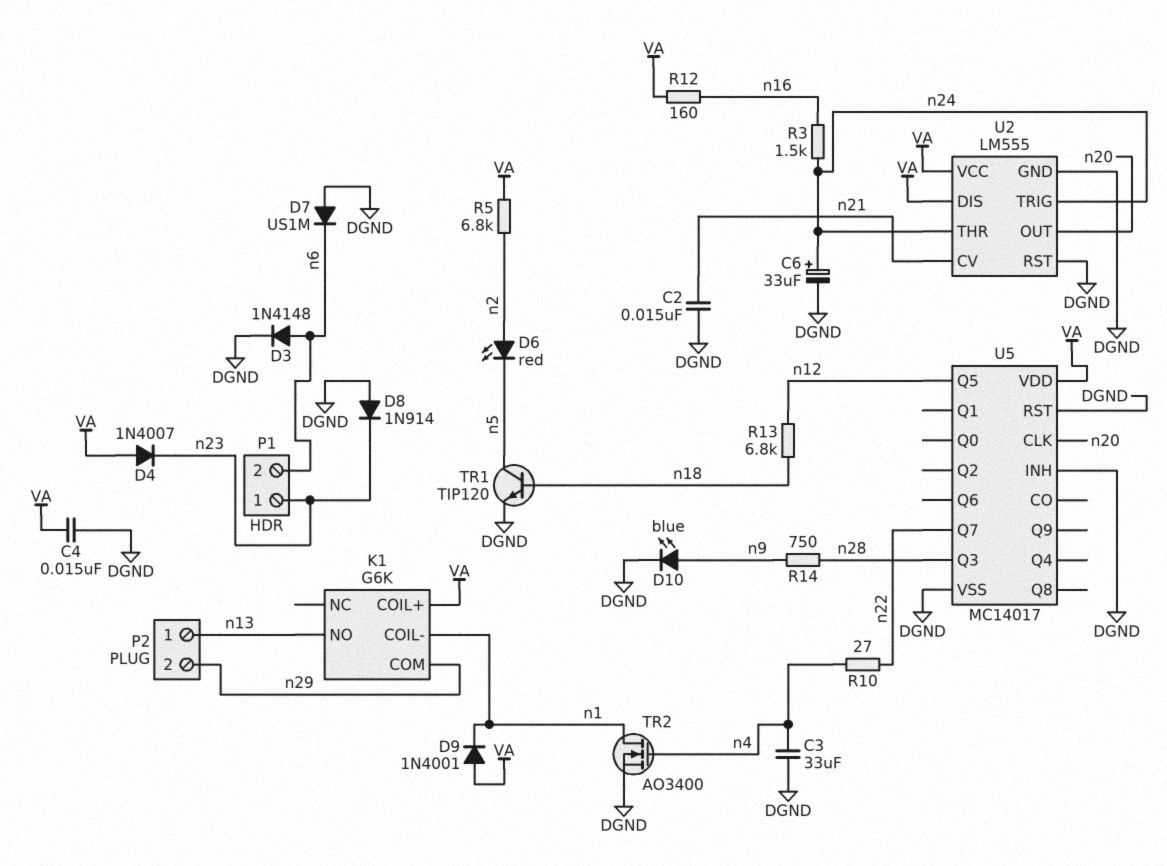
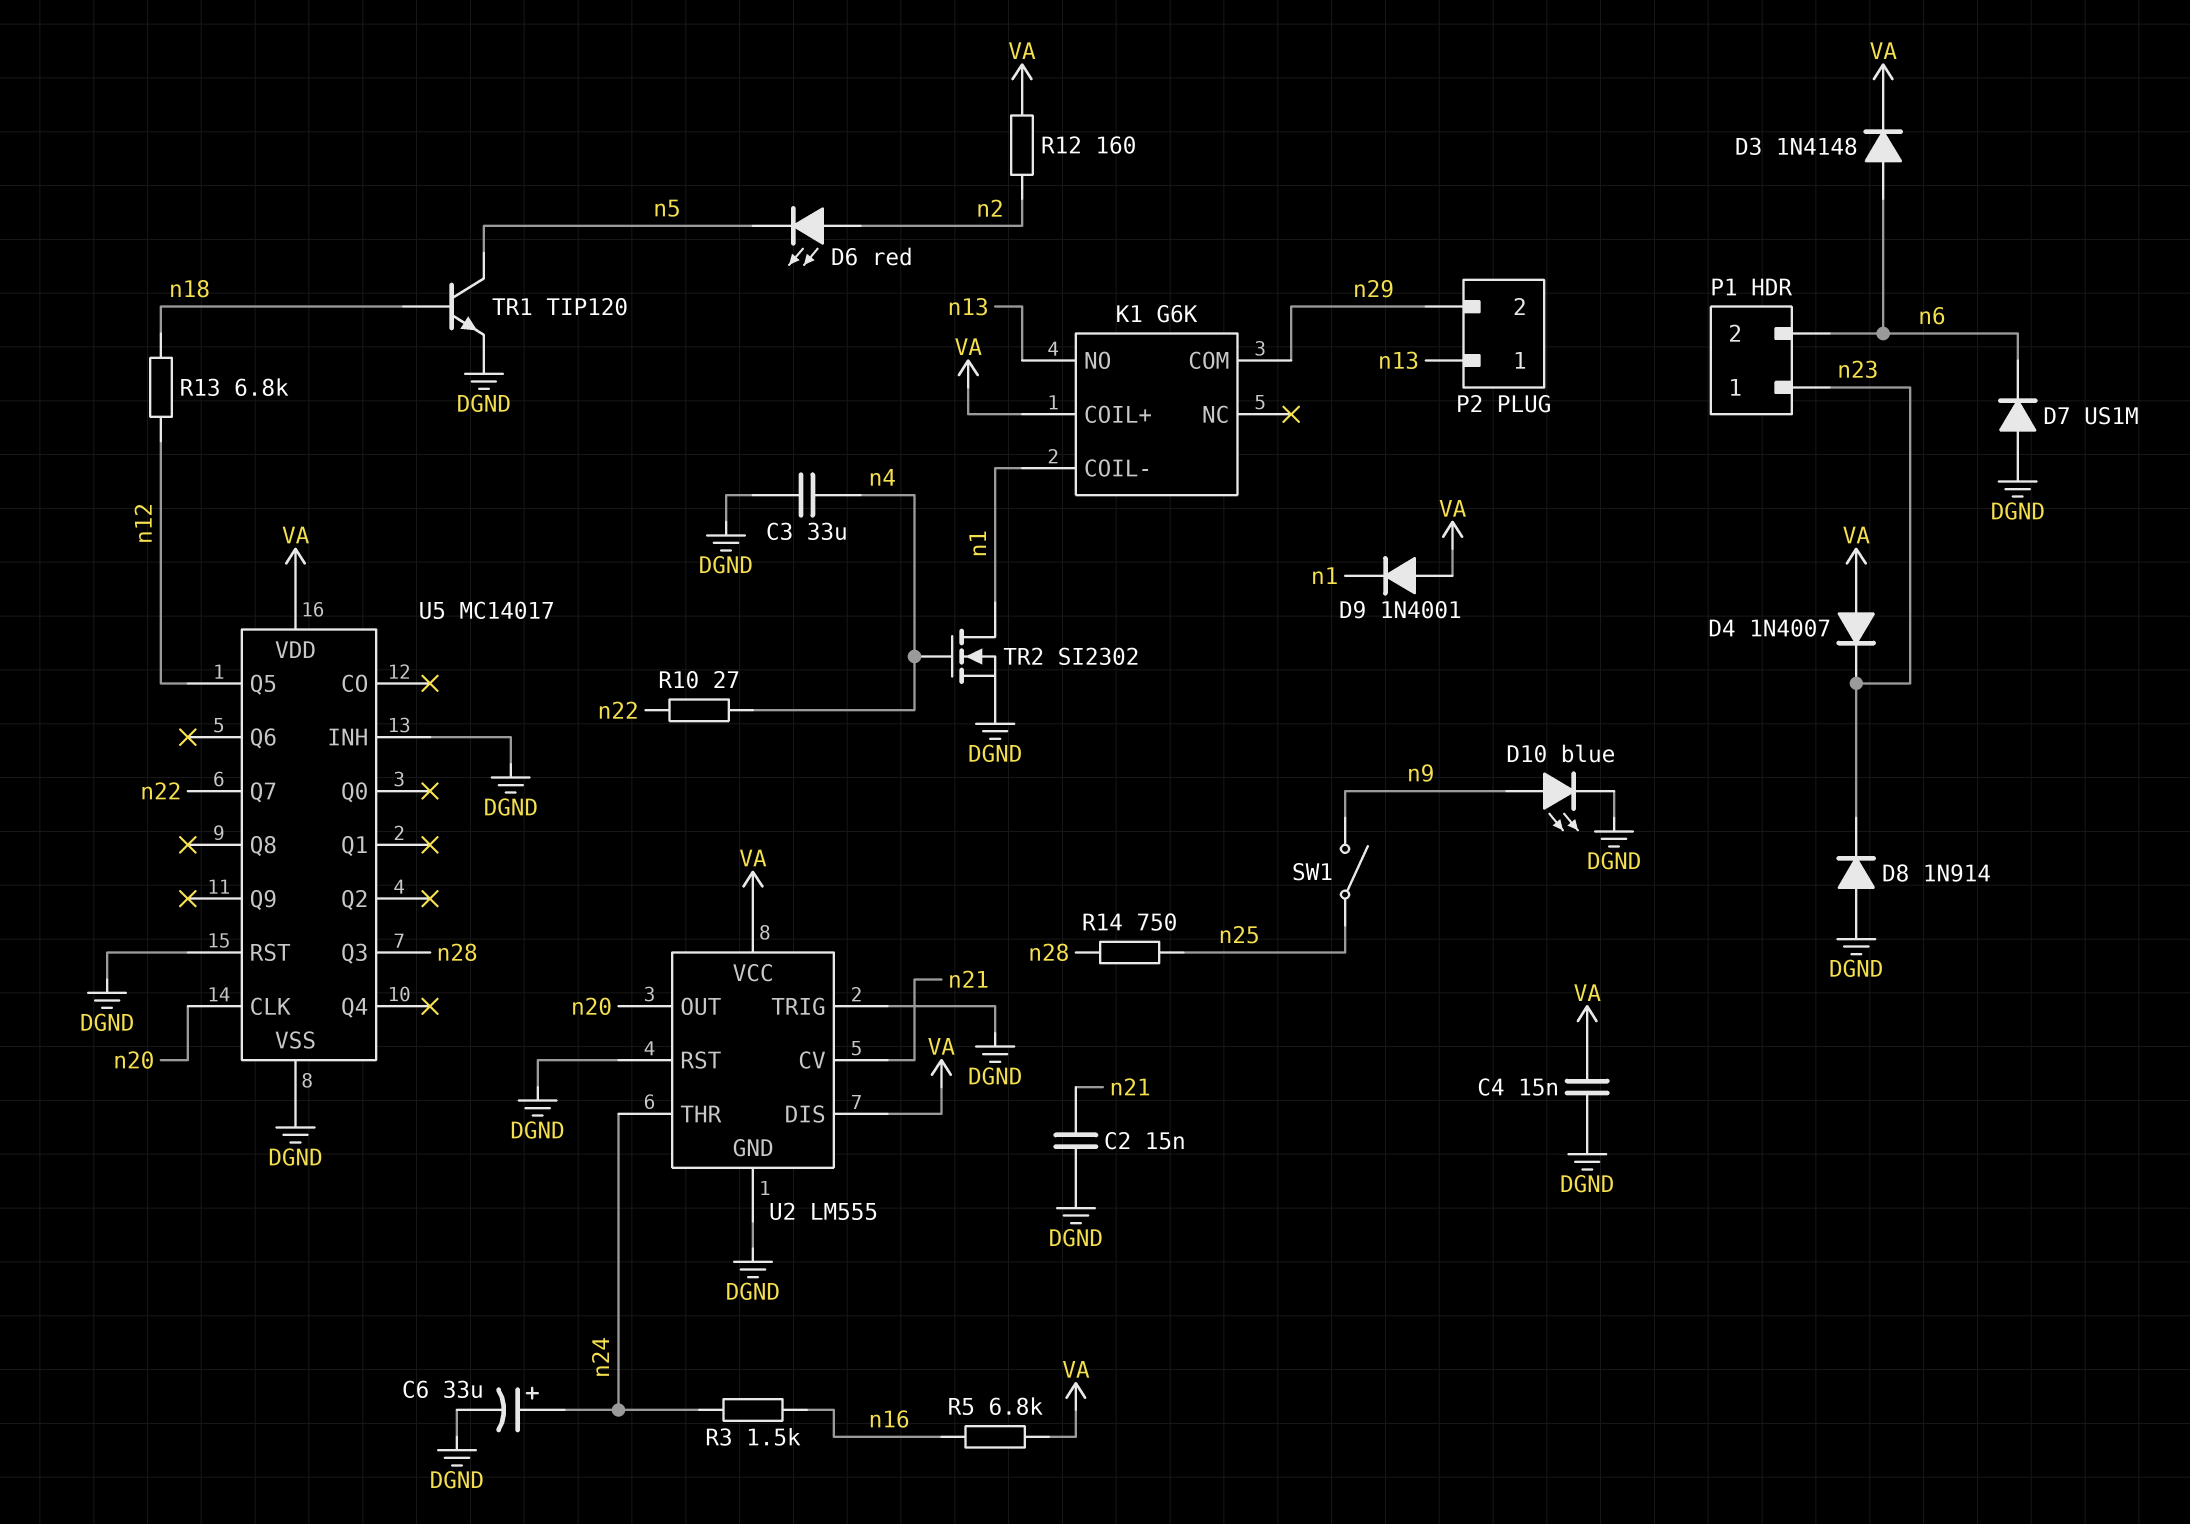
D3: diode 1N4148 (A n6, K DGND) -> diode 1N4148 (A n6, K VA)
R5: 6.8k (VA, n2) -> 6.8k (VA, n16)
R12: 160 (VA, n16) -> 160 (VA, n2)
R14: 750 (n9, n28) -> 750 (n25, n28)
SW1: none -> switch (n9, n25)
TR2: NMOS AO3400 (G n4, D n1, S DGND) -> NMOS SI2302 (G n4, D n1, S DGND)
U2 pin TRIG: n24 -> DGND

